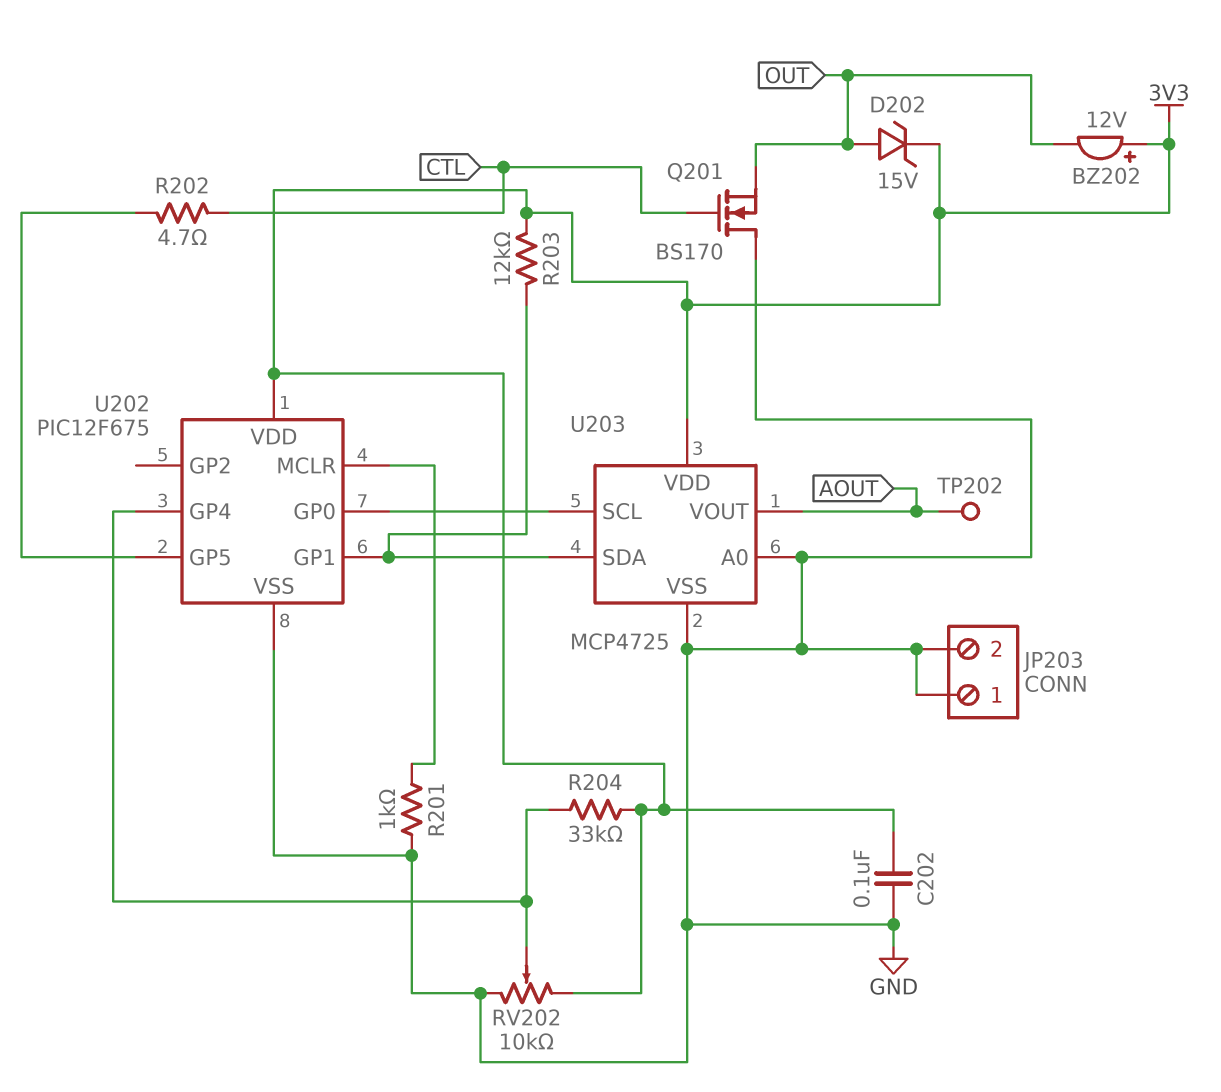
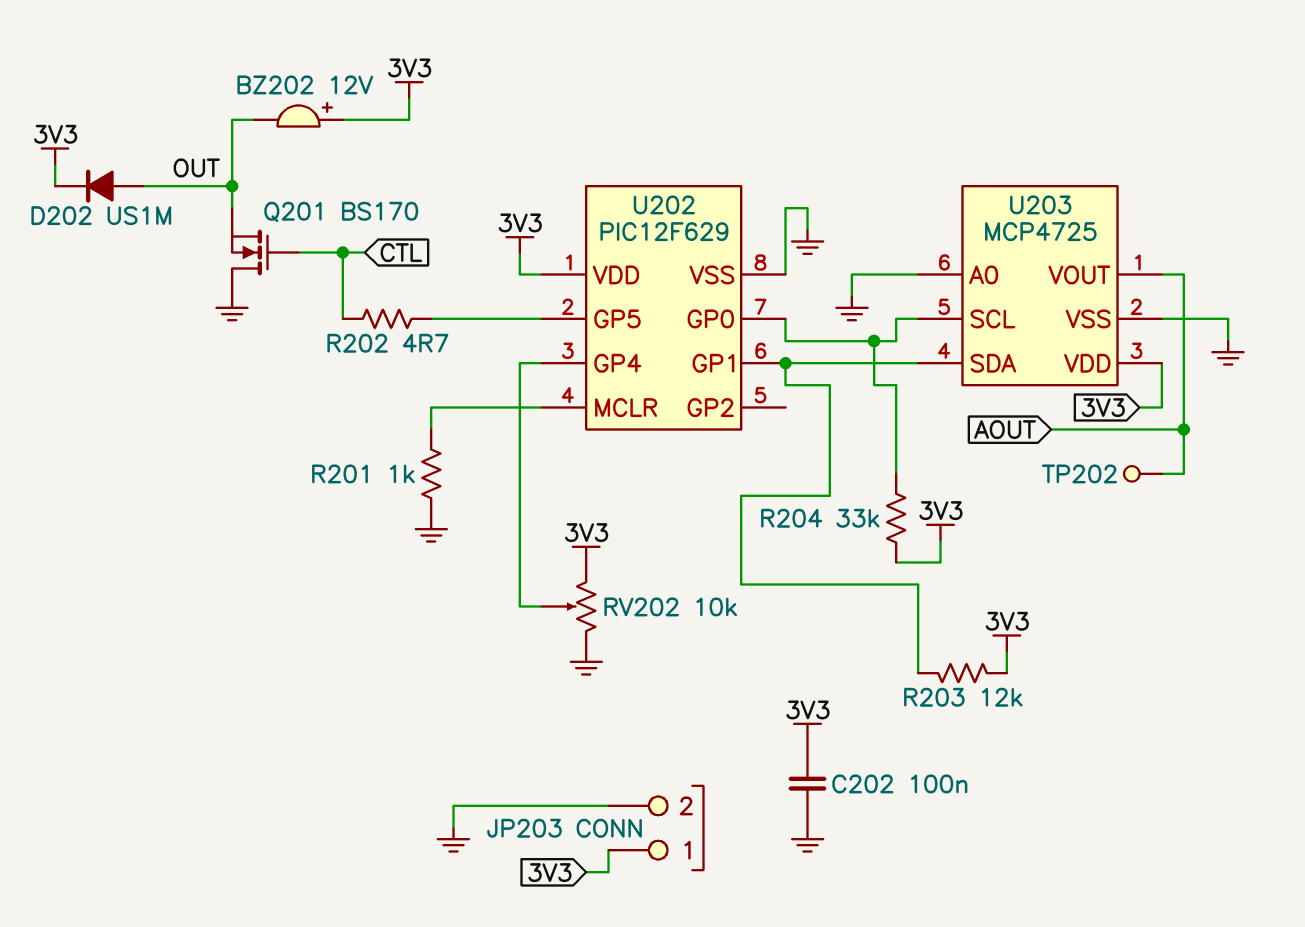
D202: zener 15V (A OUT, K 3V3) -> diode US1M (A OUT, K 3V3)
JP203 pin 1: GND -> 3V3
R204: 33k (3V3, U202/GP4) -> 33k (3V3, U202/GP0)
U202: PIC12F675 -> PIC12F629

